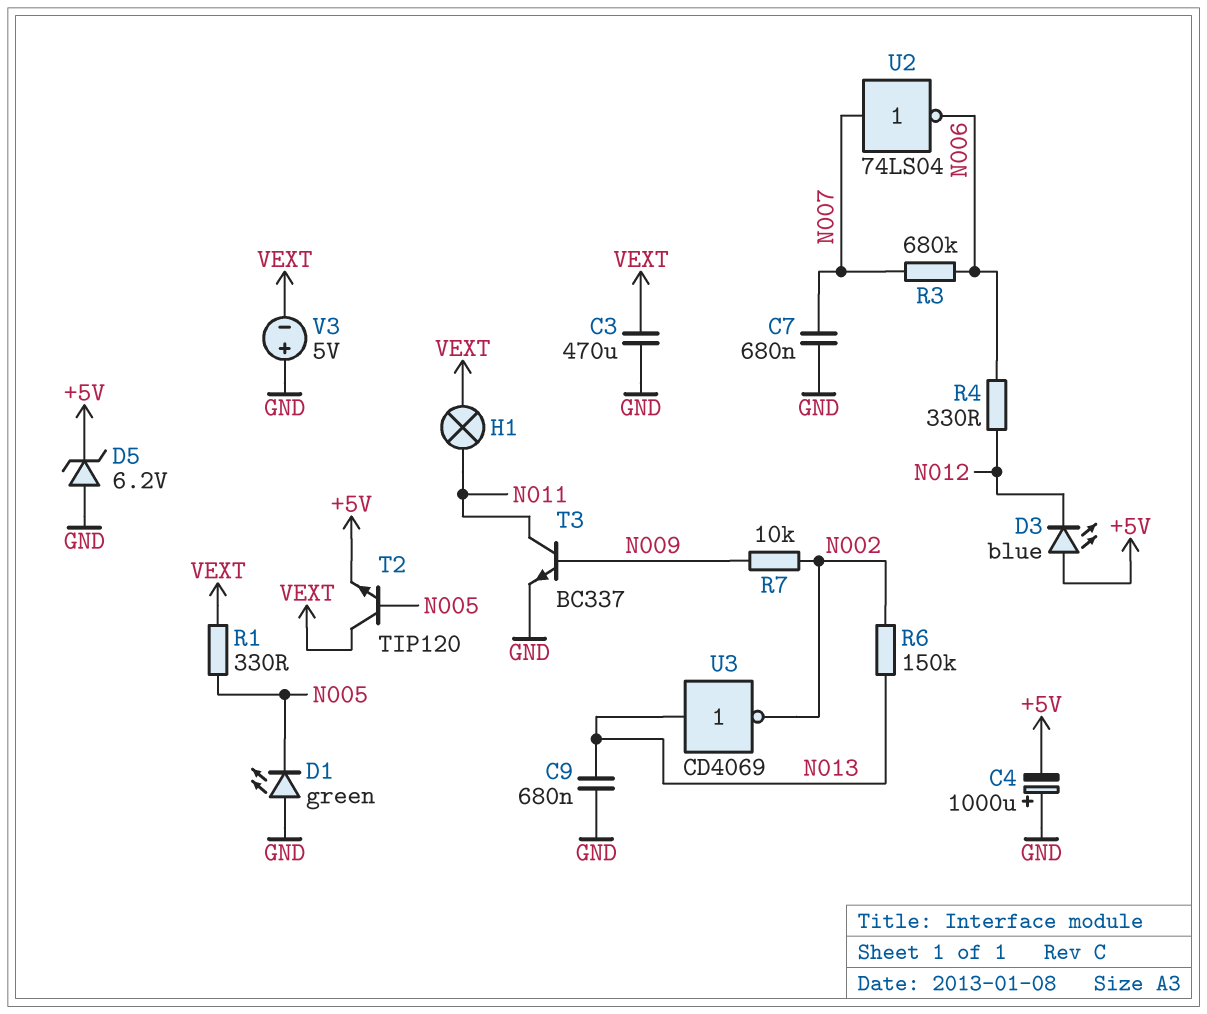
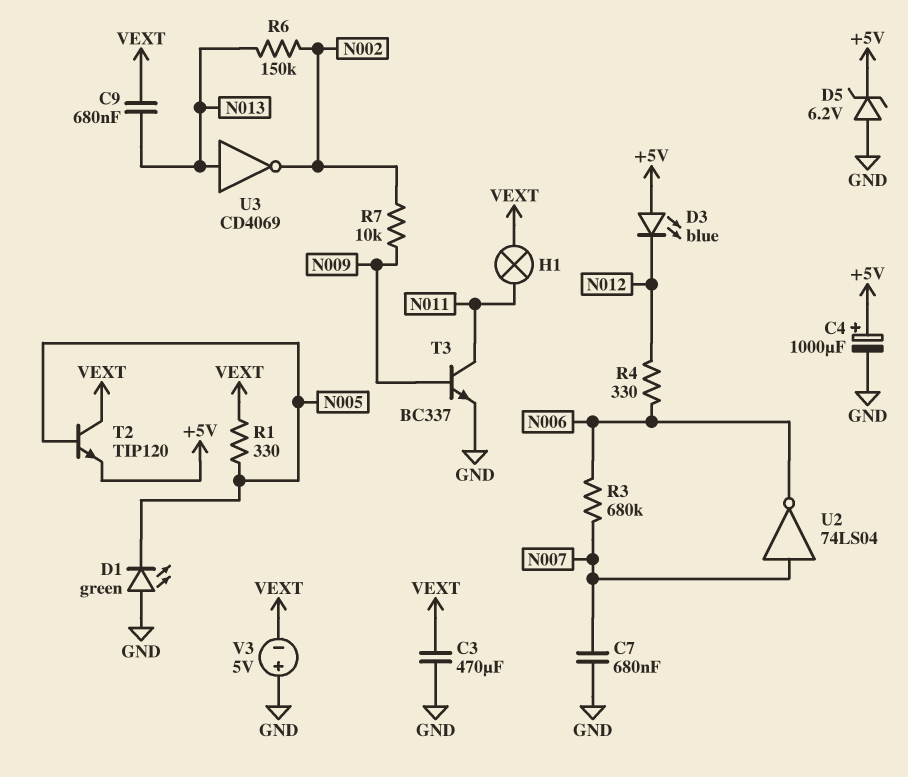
C4: 1000uF (plus GND, minus +5V) -> 1000uF (plus +5V, minus GND)
C9: 680nF (GND, N013) -> 680nF (N013, VEXT)

